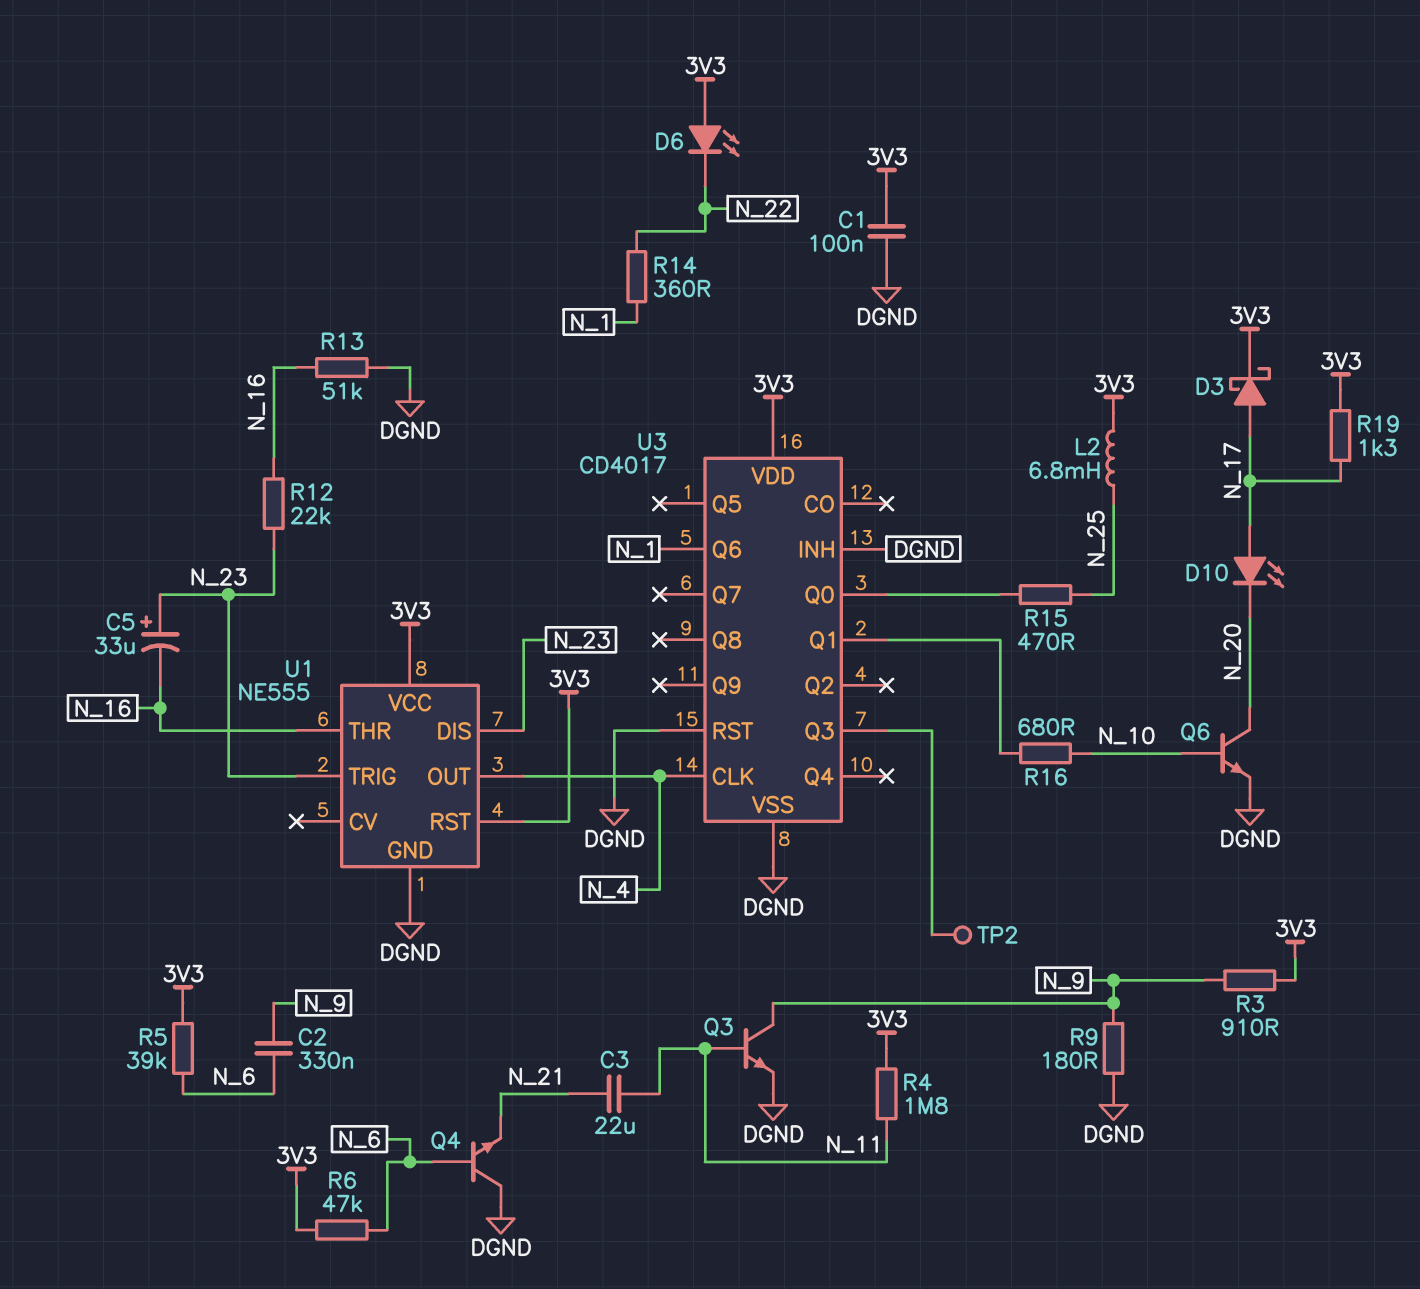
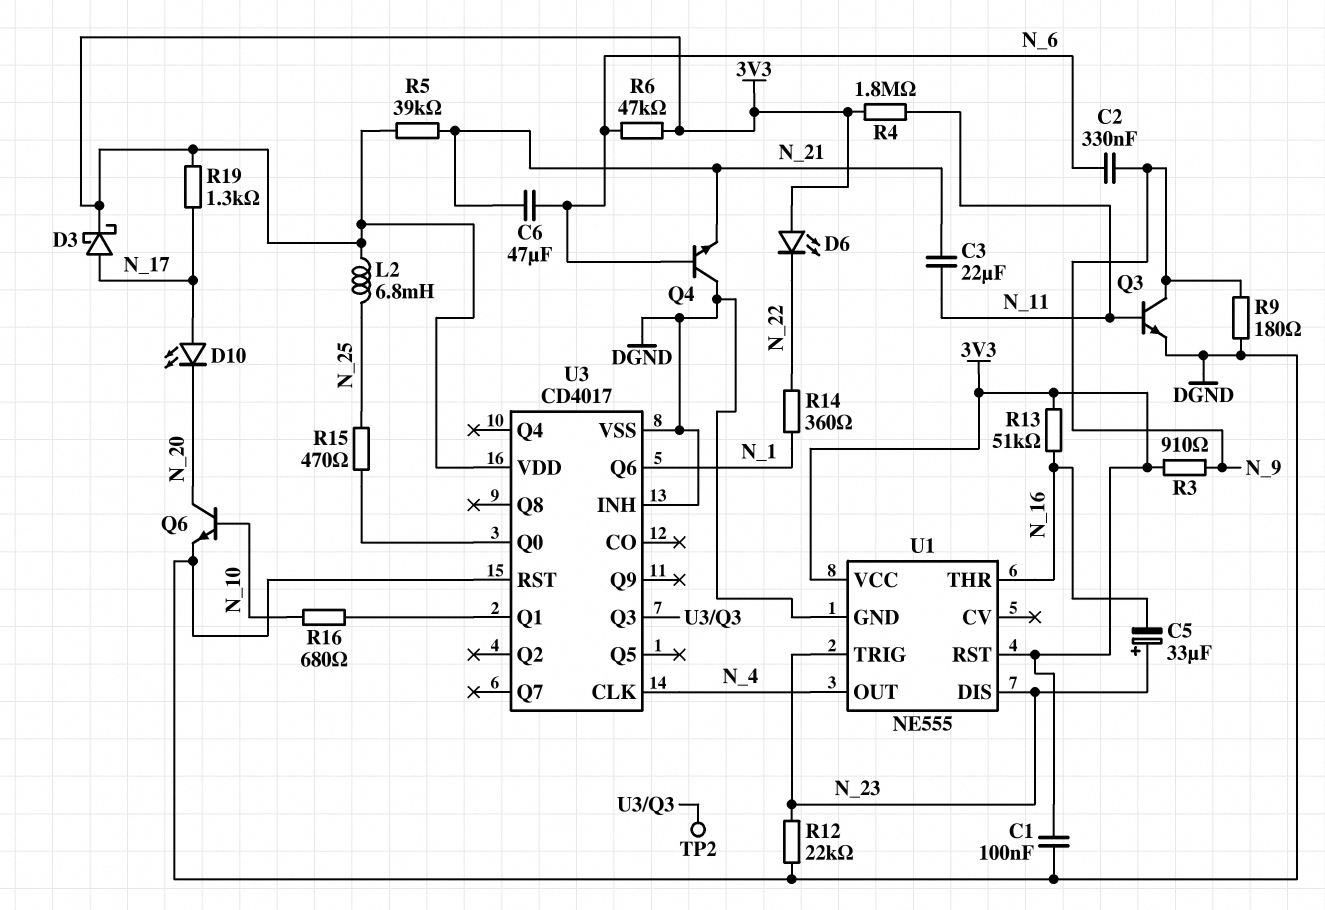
C6: none -> 47uF (N_6, N_21)
R5: 39k (3V3, N_6) -> 39k (3V3, N_21)
R12: 22k (N_16, N_23) -> 22k (DGND, N_23)
R13: 51k (DGND, N_16) -> 51k (3V3, N_16)

